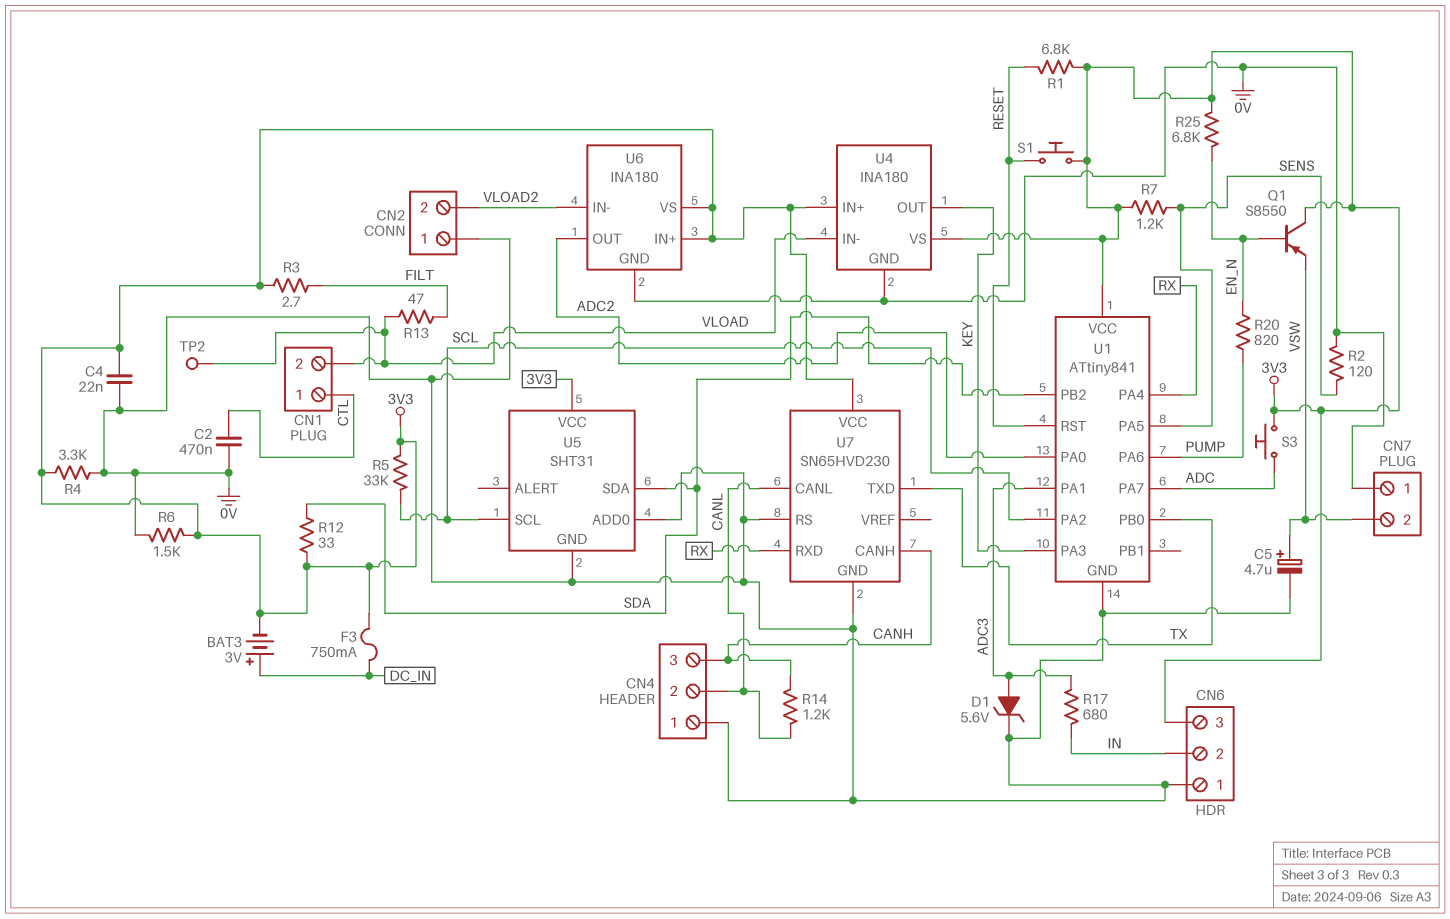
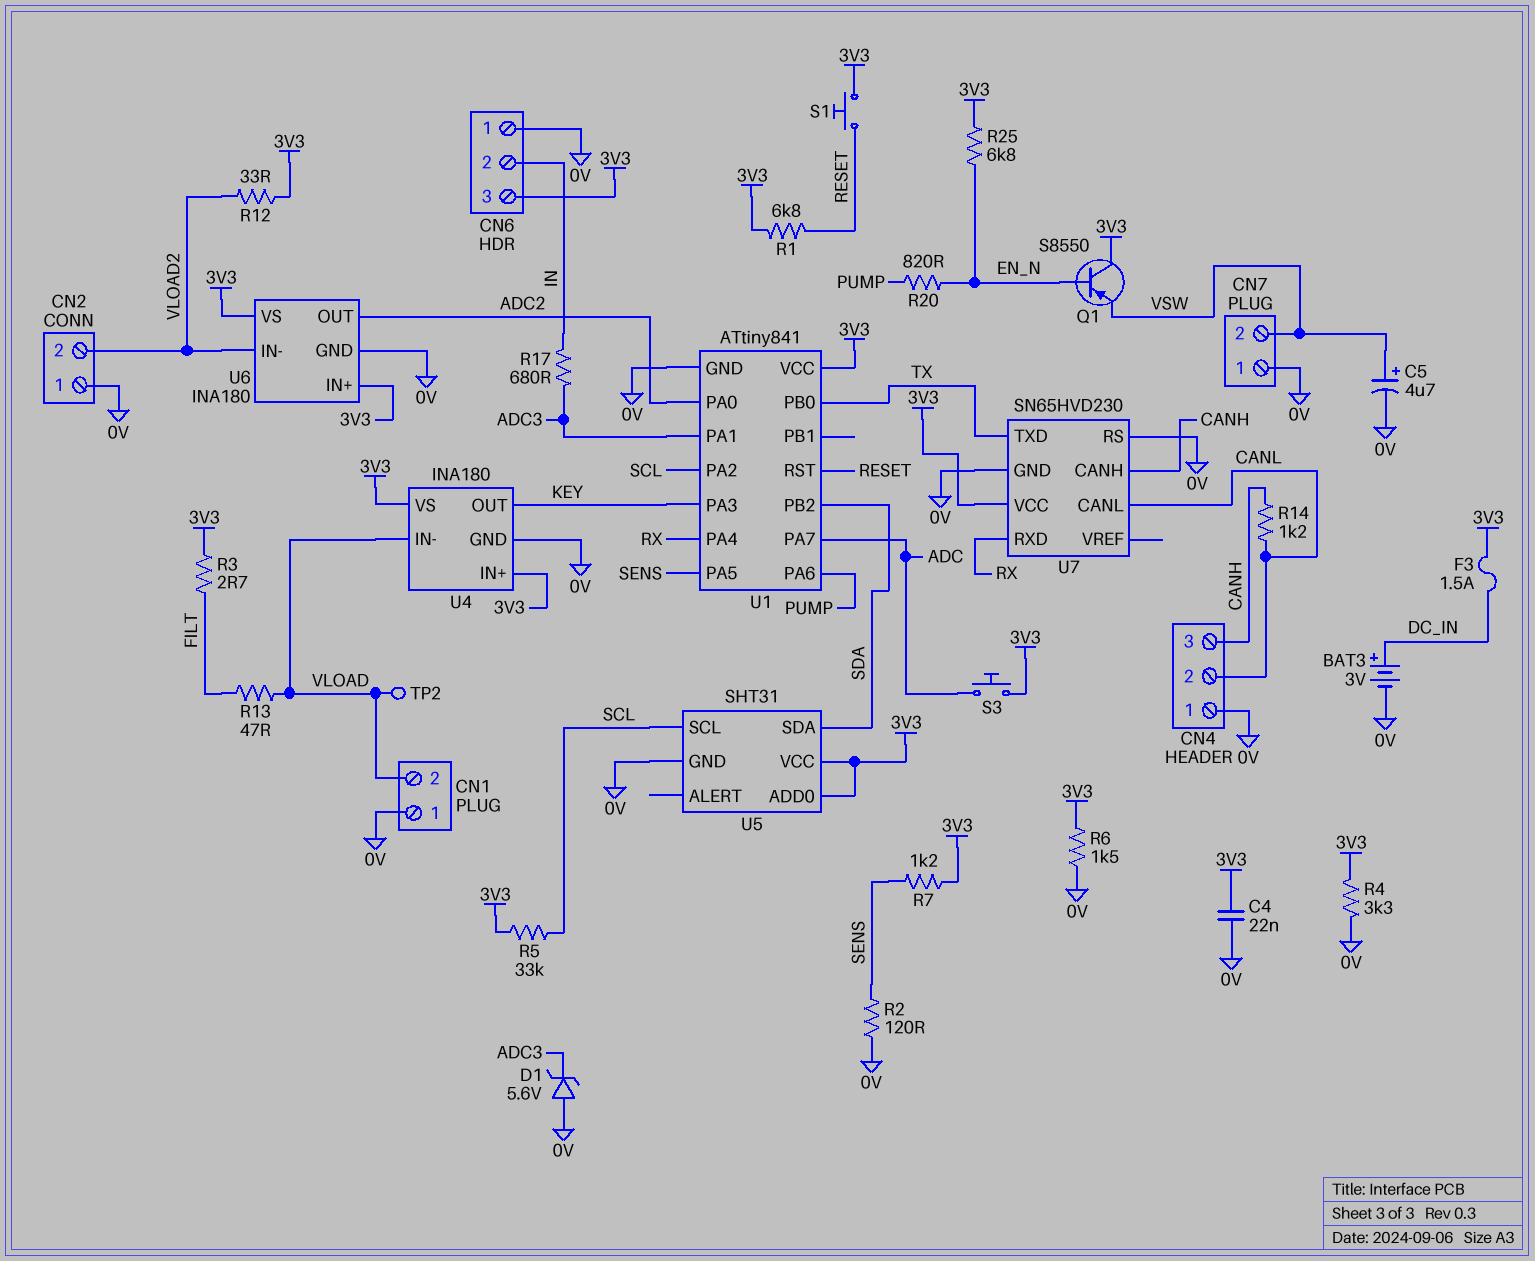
BAT3: 3V (plus DC_IN, minus 3V3) -> 3V (plus DC_IN, minus 0V)
C2: 470nF (0V, CTL) -> none
CN1 pin 1: CTL -> 0V
D1: zener 5.6V (A ADC3, K 0V) -> zener 5.6V (A 0V, K ADC3)
F3: 750mA (3V3, DC_IN) -> 1.5A (3V3, DC_IN)
R12: 33 (3V3, SDA) -> 33 (3V3, VLOAD2)
U5 pin ADD0: 0V -> 3V3

